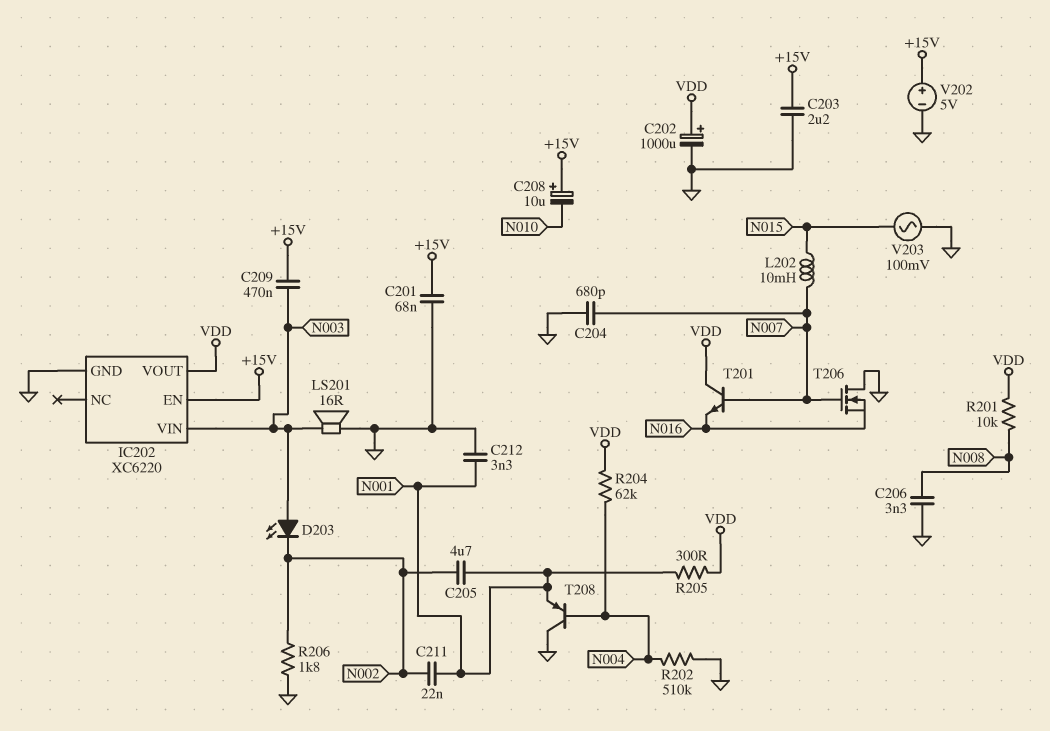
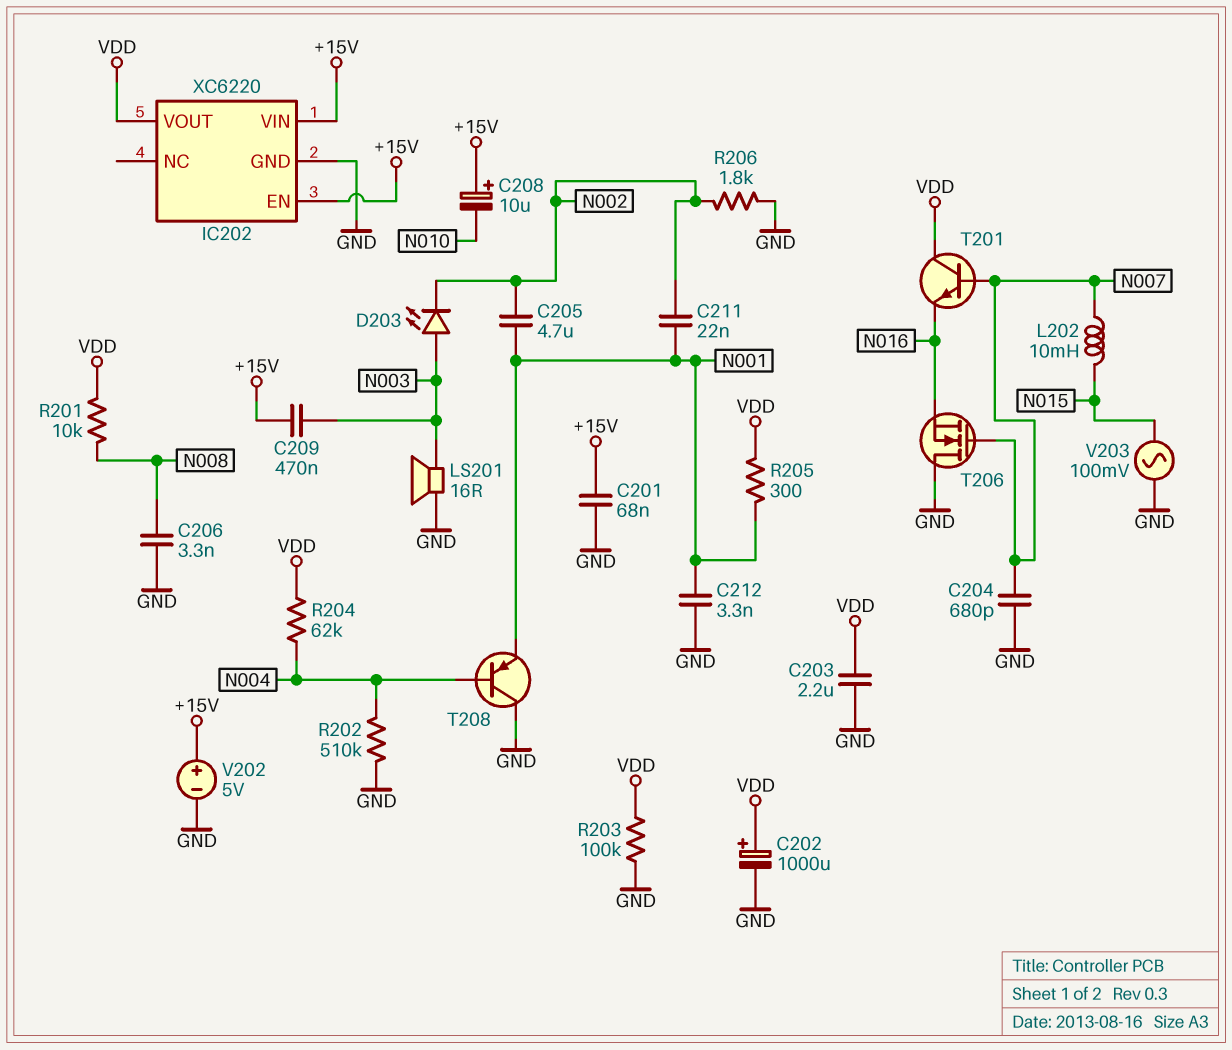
C203: 2.2uF (+15V, GND) -> 2.2uF (GND, VDD)
IC202 pin VIN: N003 -> +15V
R203: none -> 100k (GND, VDD)

